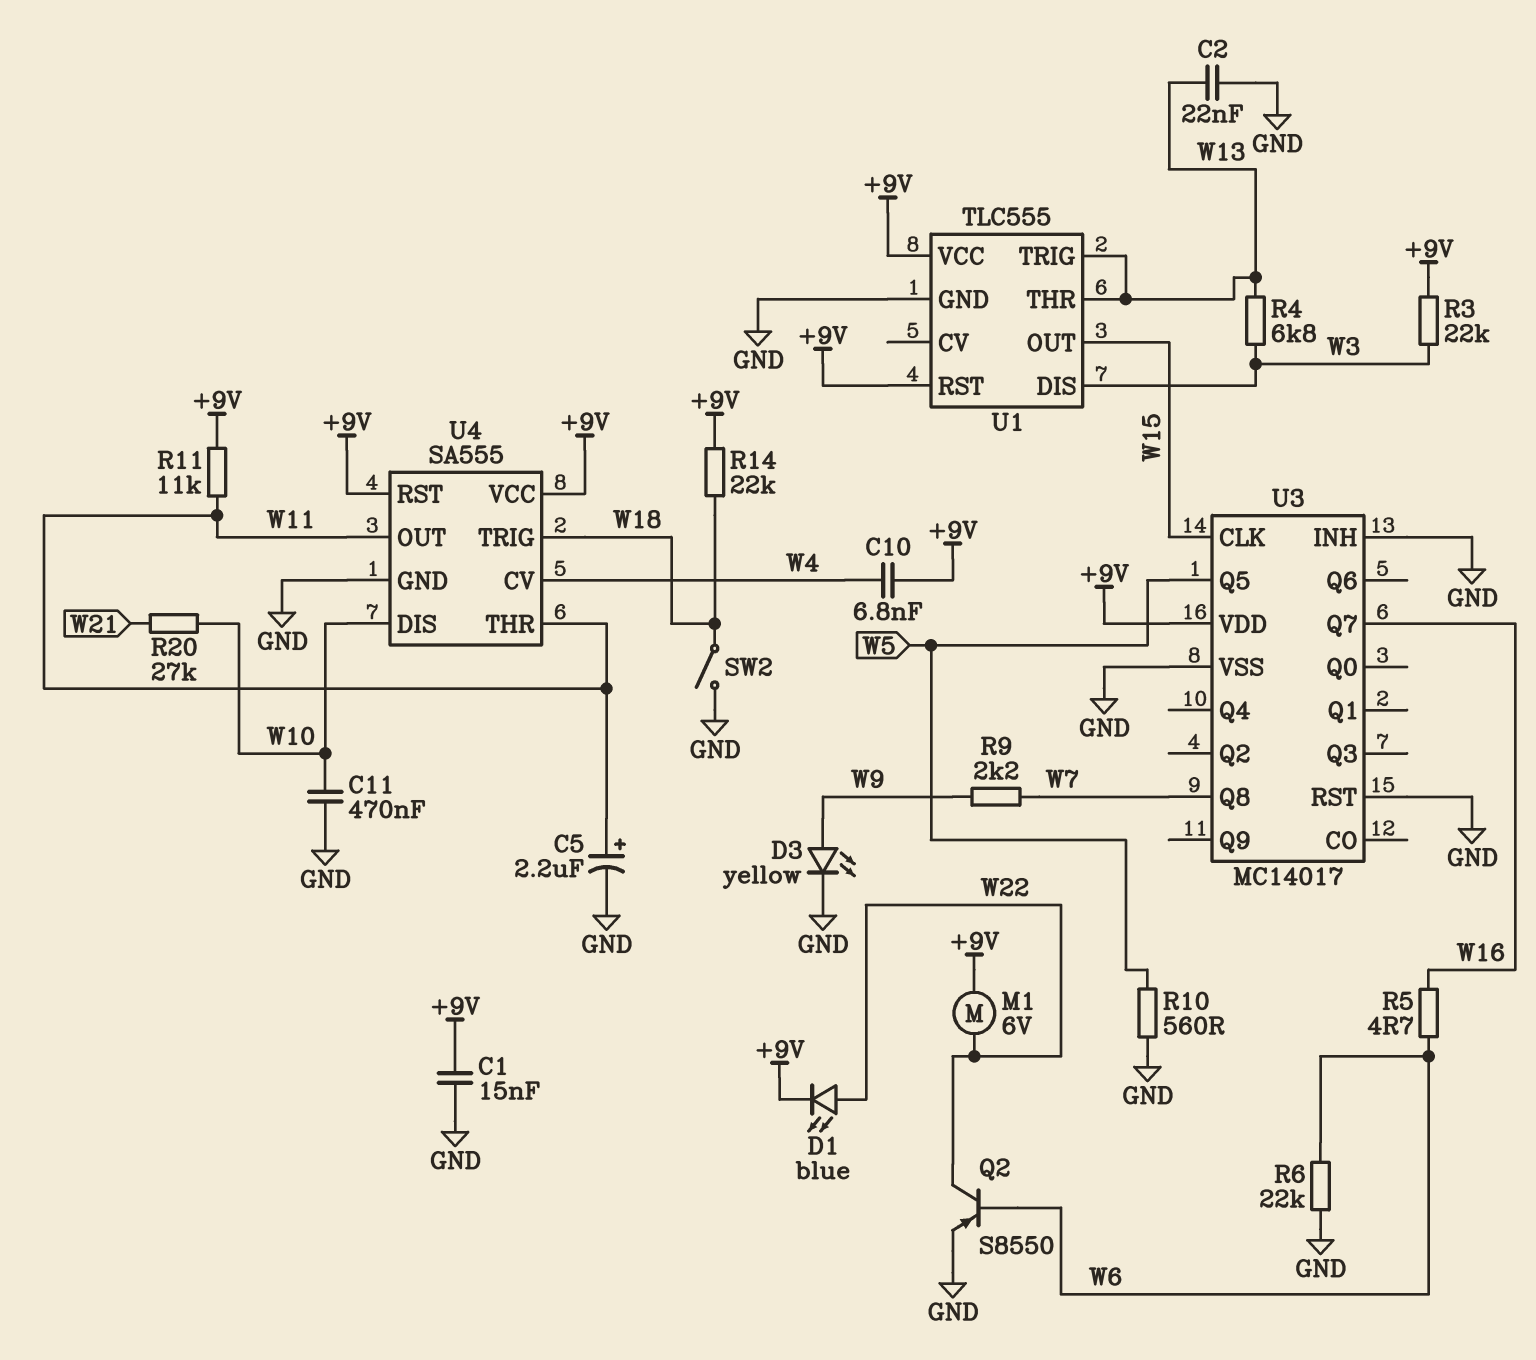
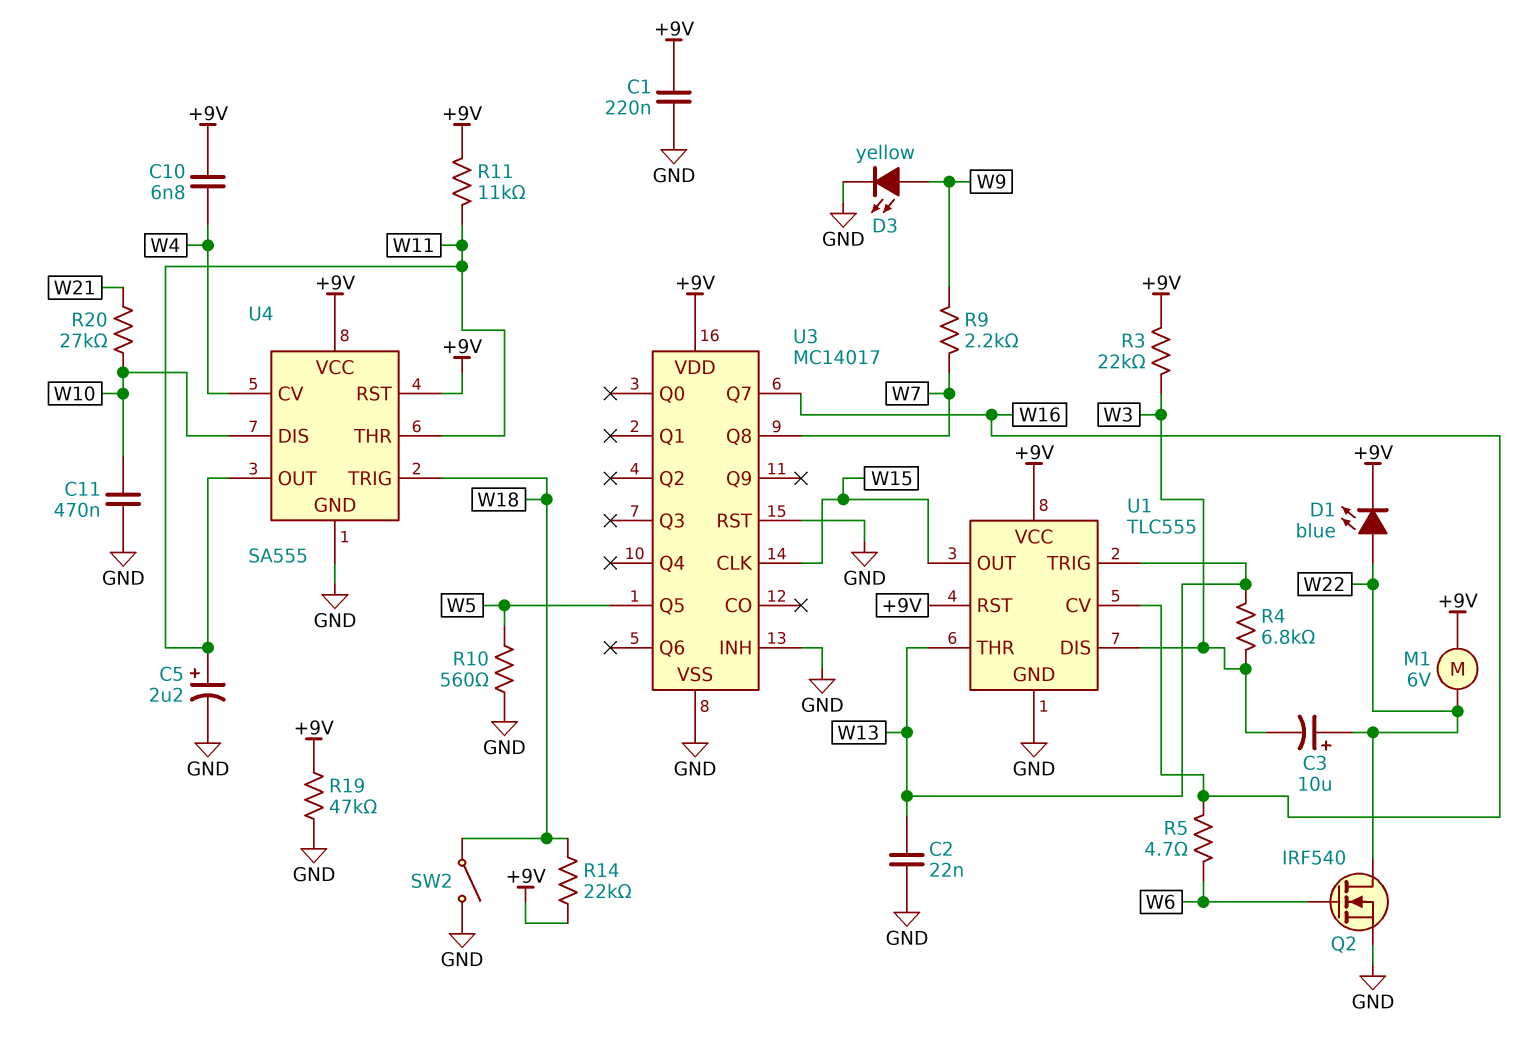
C1: 15nF (+9V, GND) -> 220nF (+9V, GND)
C3: none -> 10uF (plus W22, minus W3)
Q2: PNP S8550 (B W6, C W22, E GND) -> NMOS IRF540 (G W6, D W22, S GND)
R6: 22k (GND, W6) -> none
R19: none -> 47k (+9V, GND)
U1 pin CV: none -> W16

